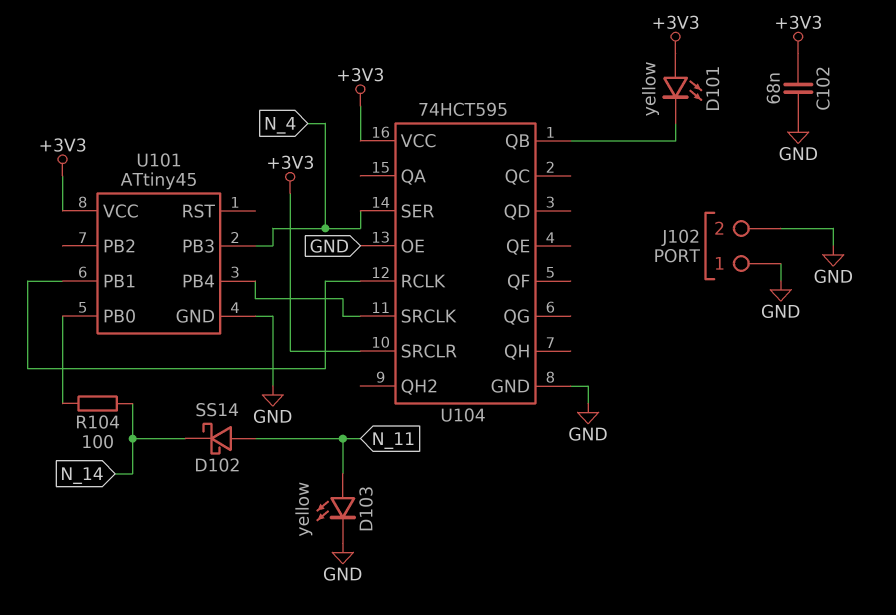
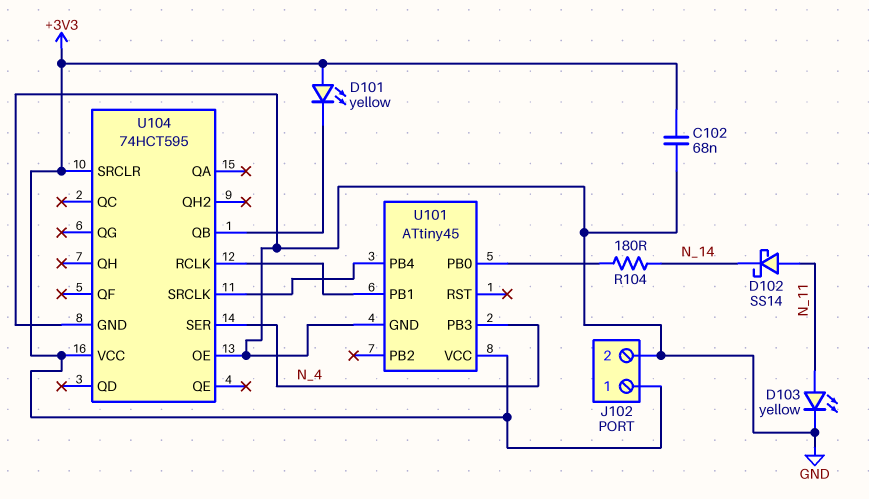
J102 pin 1: GND -> +3V3
R104: 100 (N_14, U101/PB0) -> 180 (N_14, U101/PB0)

